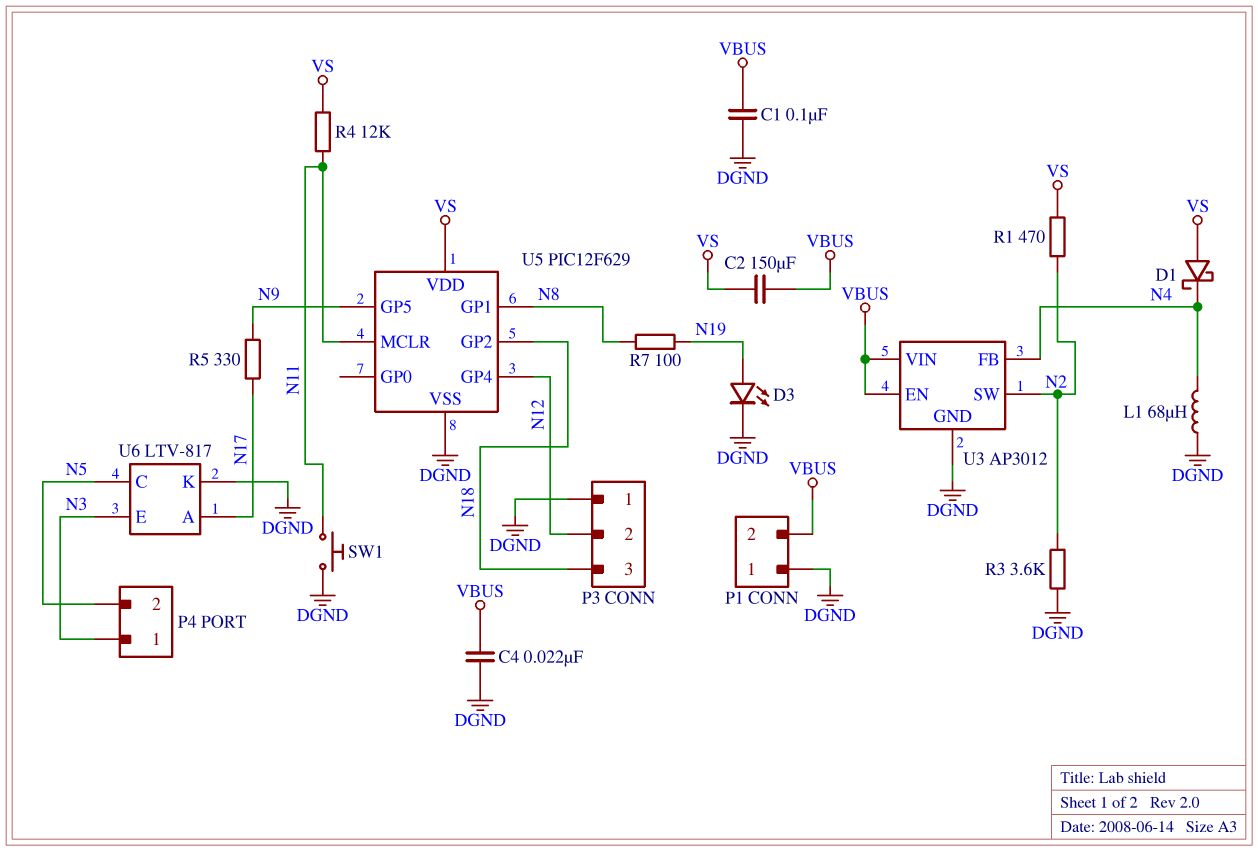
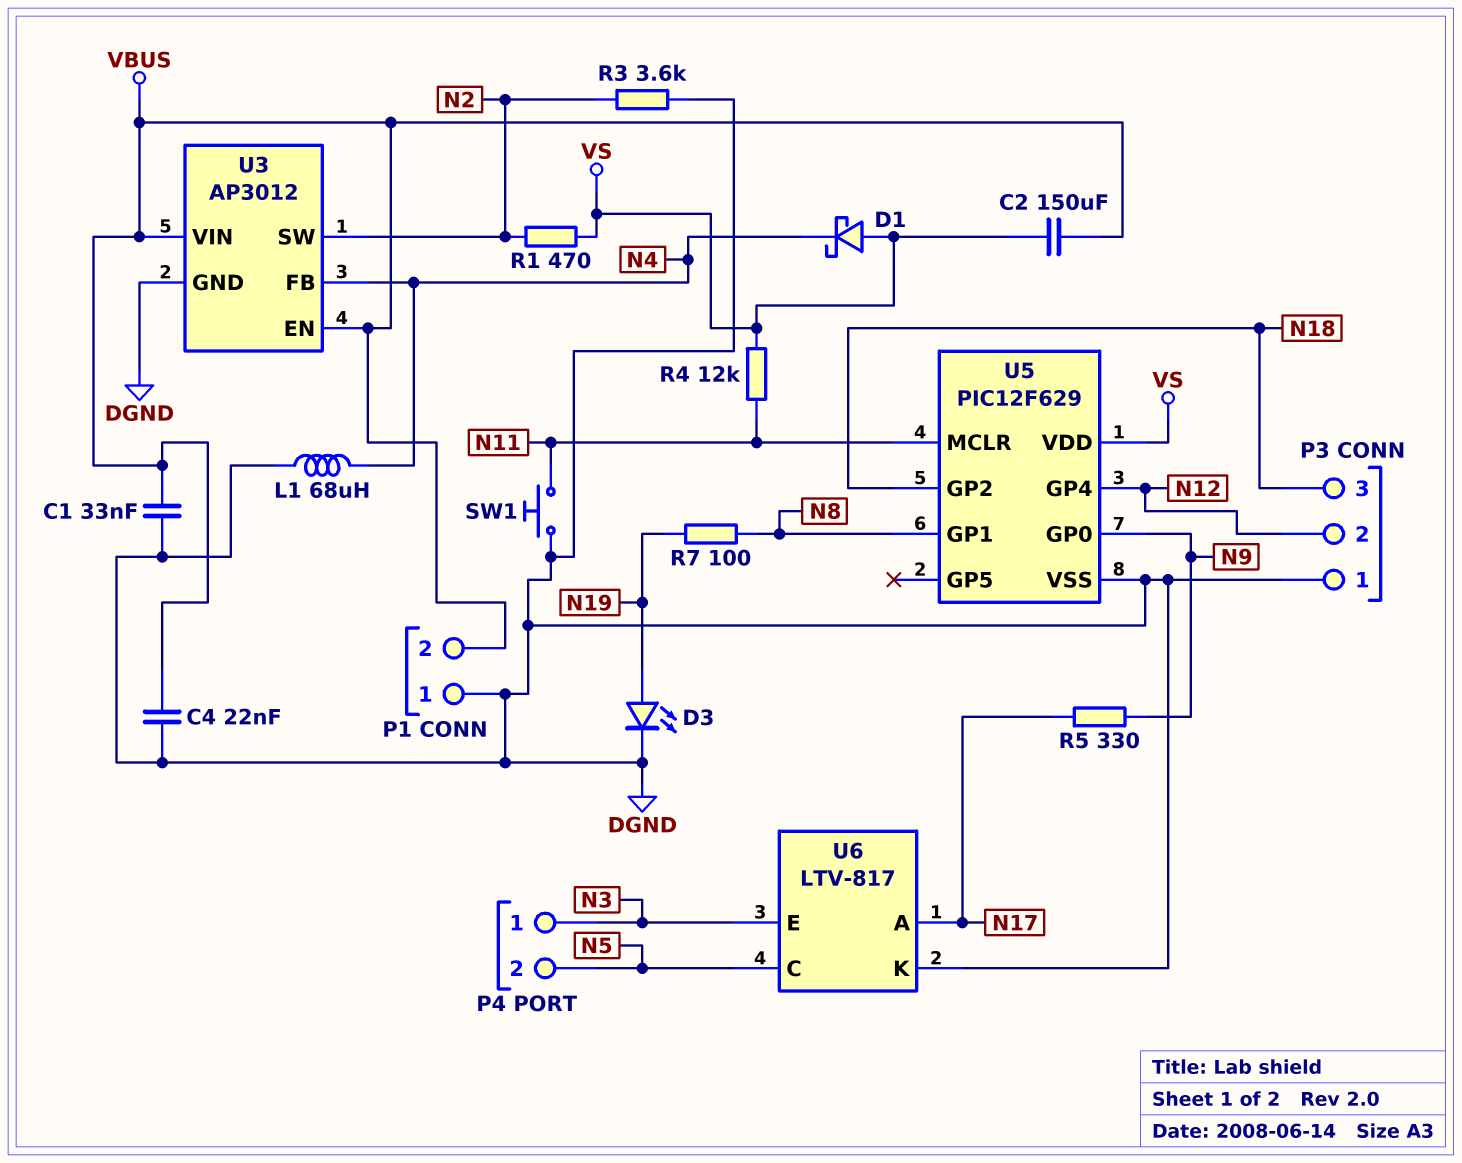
C1: 100nF (DGND, VBUS) -> 33nF (DGND, VBUS)
U5 pin GP0: none -> N9
U5 pin GP5: N9 -> none

